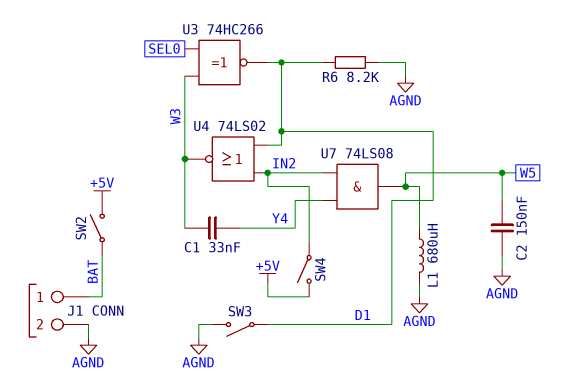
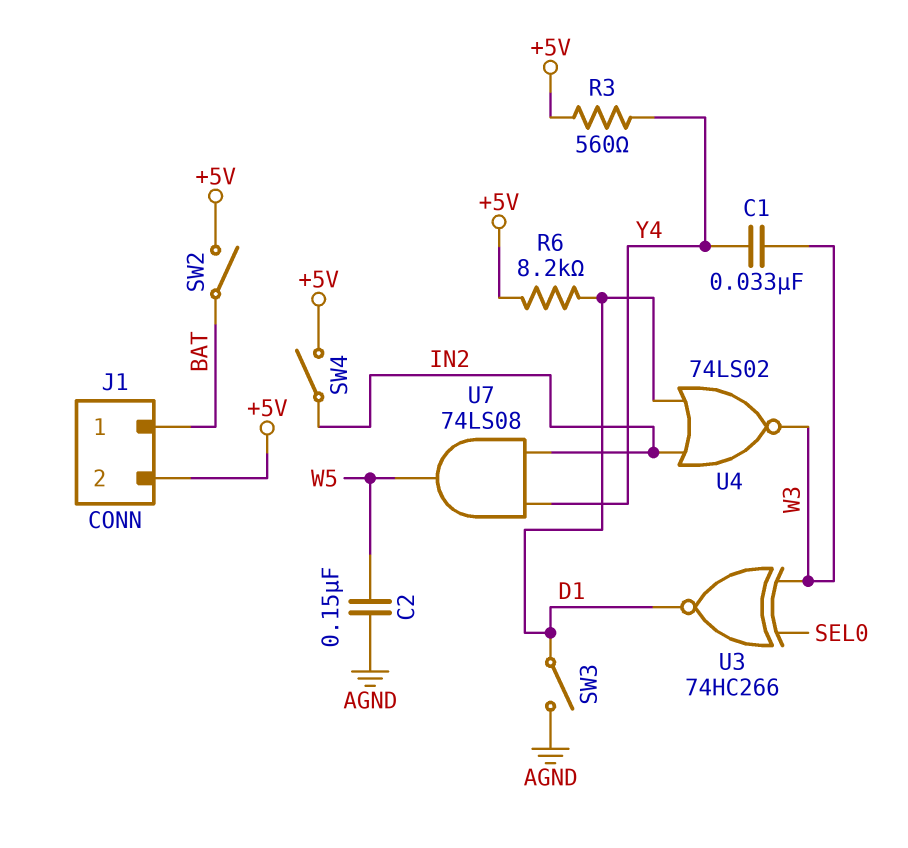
J1 pin 2: AGND -> +5V
L1: 680uH (AGND, W5) -> none
R3: none -> 560 (+5V, Y4)
R6: 8.2k (AGND, D1) -> 8.2k (+5V, D1)

